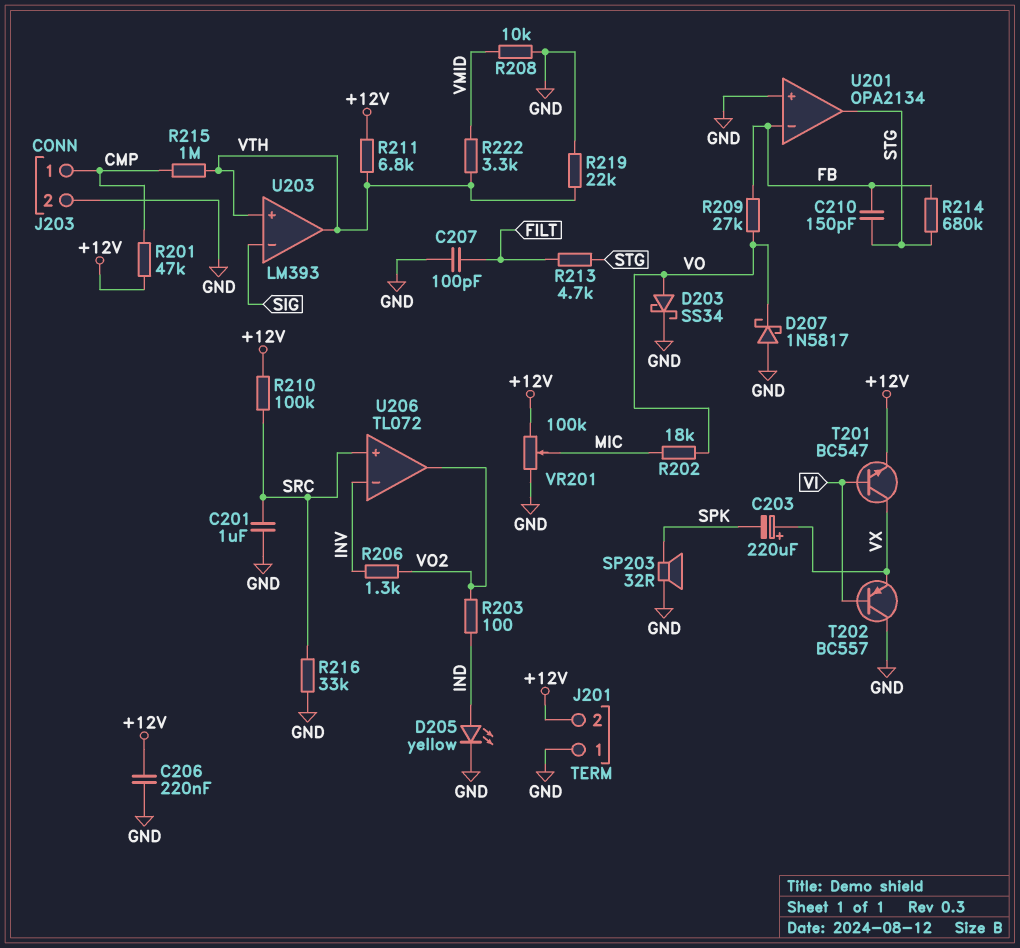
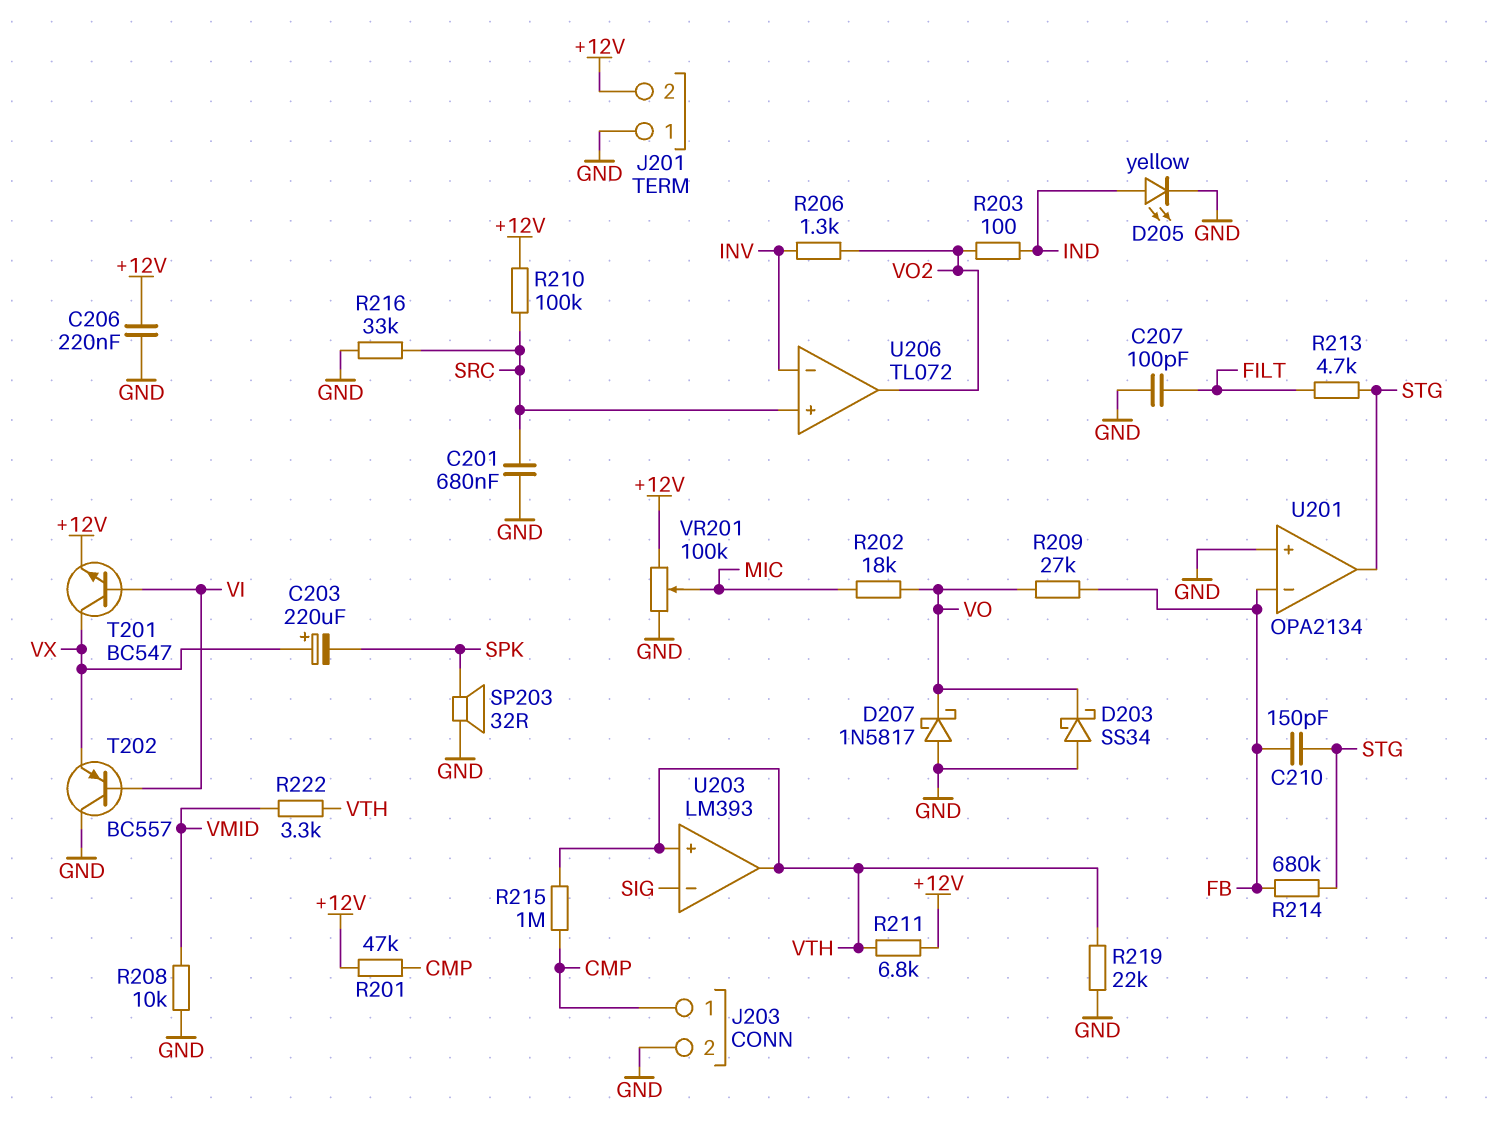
C201: 1uF (GND, SRC) -> 680nF (GND, SRC)
D203: schottky SS34 (A VO, K GND) -> schottky SS34 (A GND, K VO)

